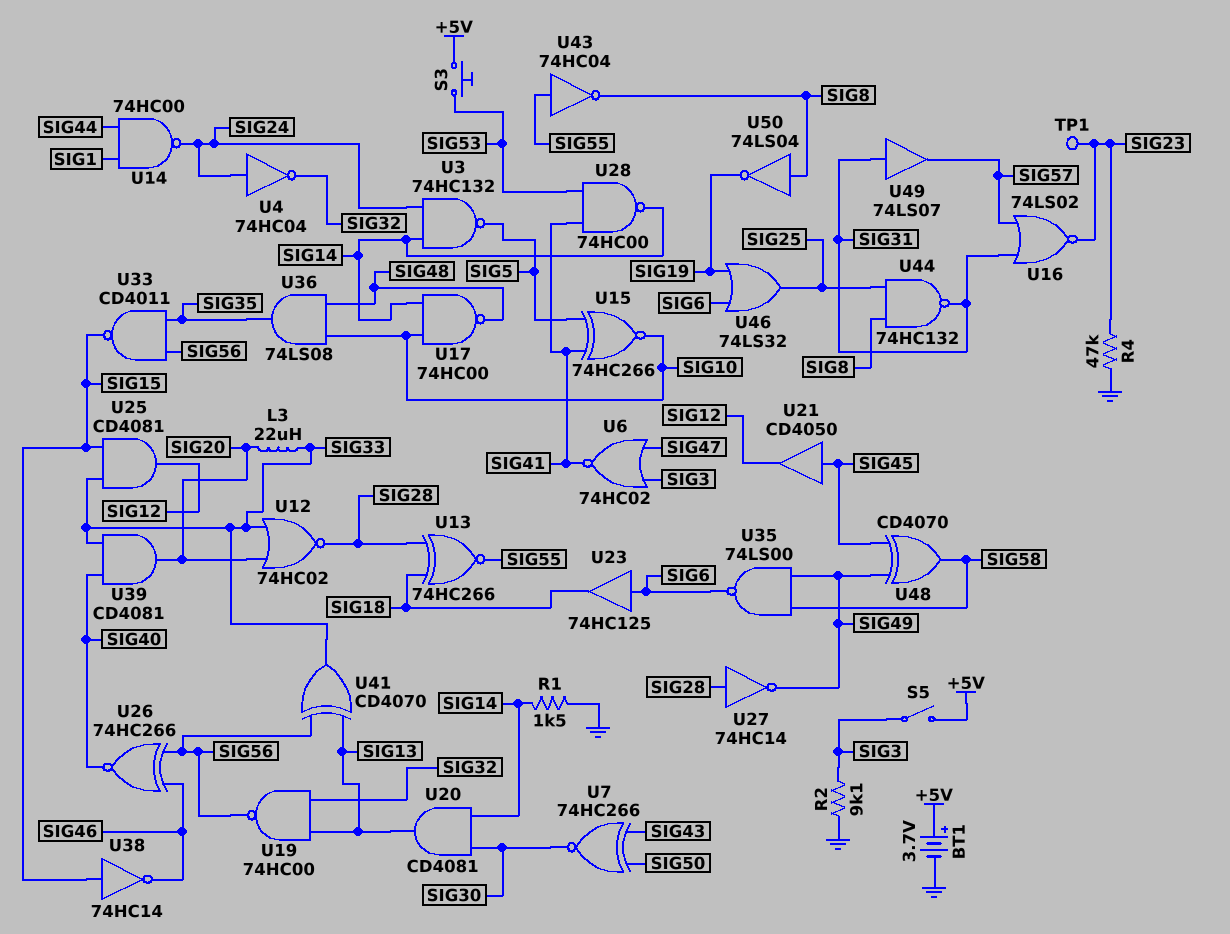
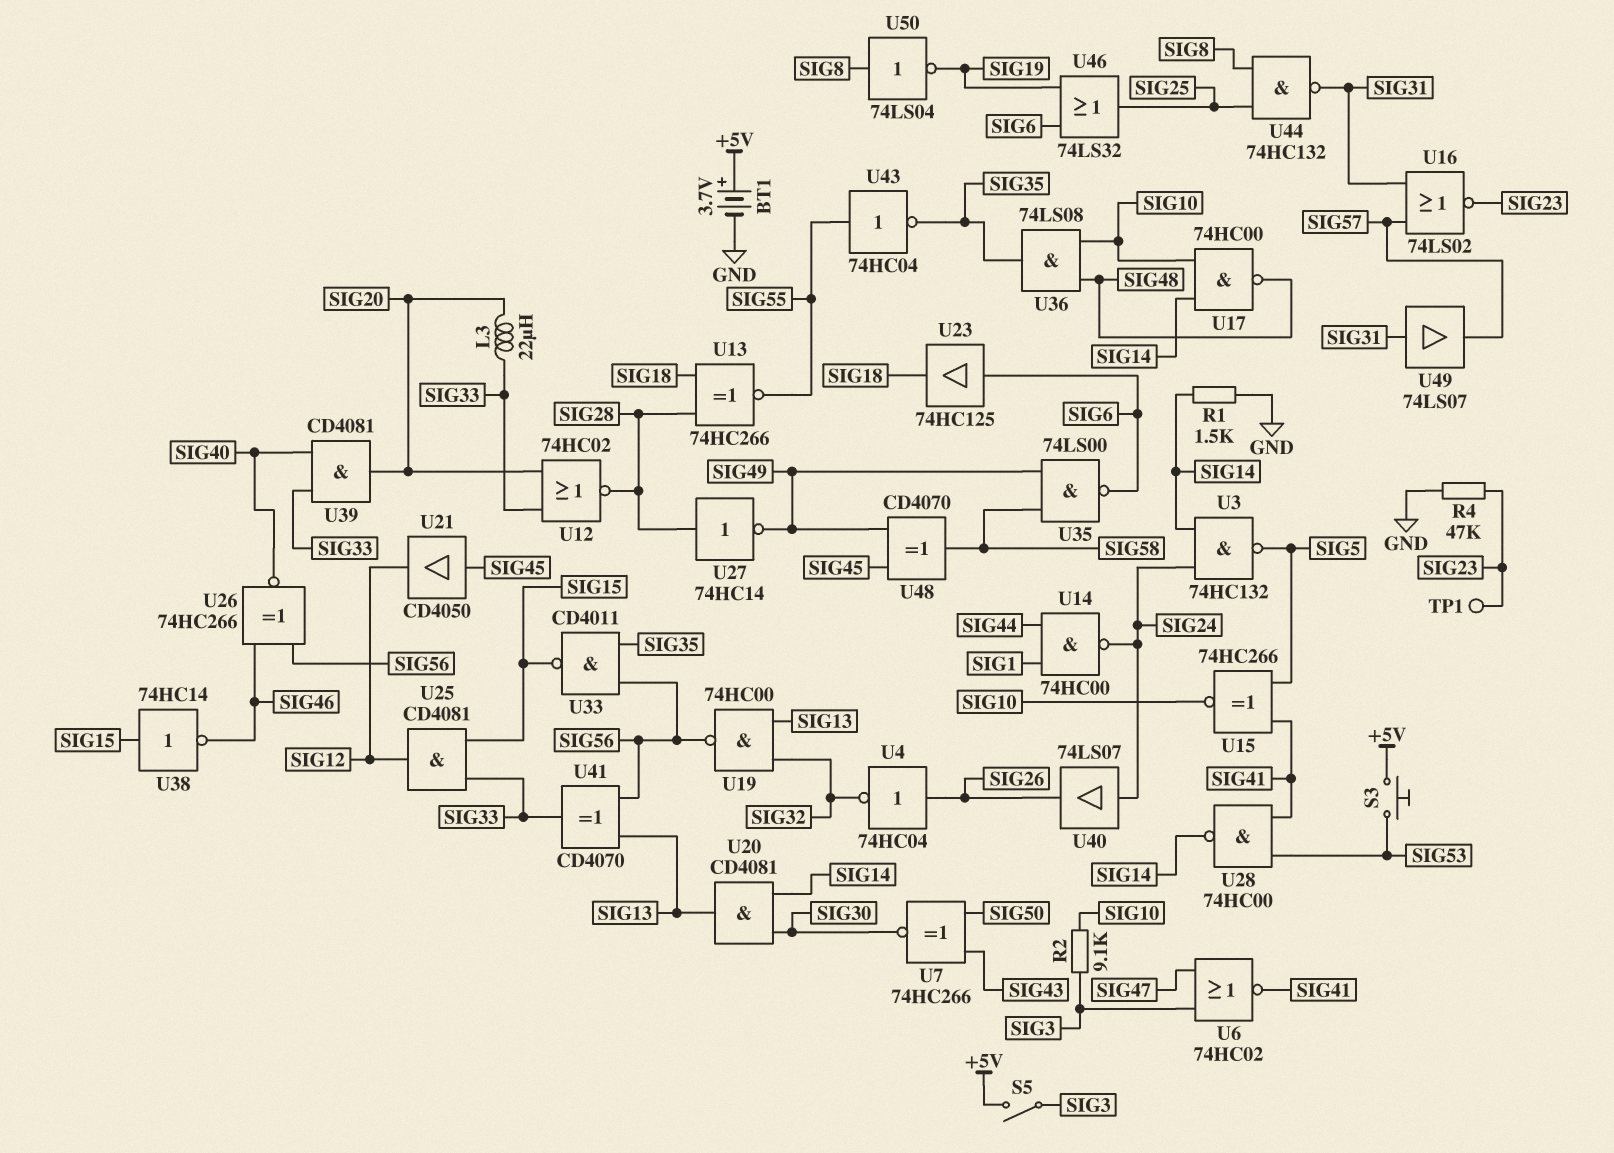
R2: 9.1k (GND, SIG3) -> 9.1k (SIG3, SIG10)
U4: NOT 74HC04 (in SIG24, out SIG32) -> NOT 74HC04 (in SIG26, out SIG32)
U40: none -> buffer 74LS07 (in SIG24, out SIG26)
U43: NOT 74HC04 (in SIG55, out SIG8) -> NOT 74HC04 (in SIG55, out SIG35)

